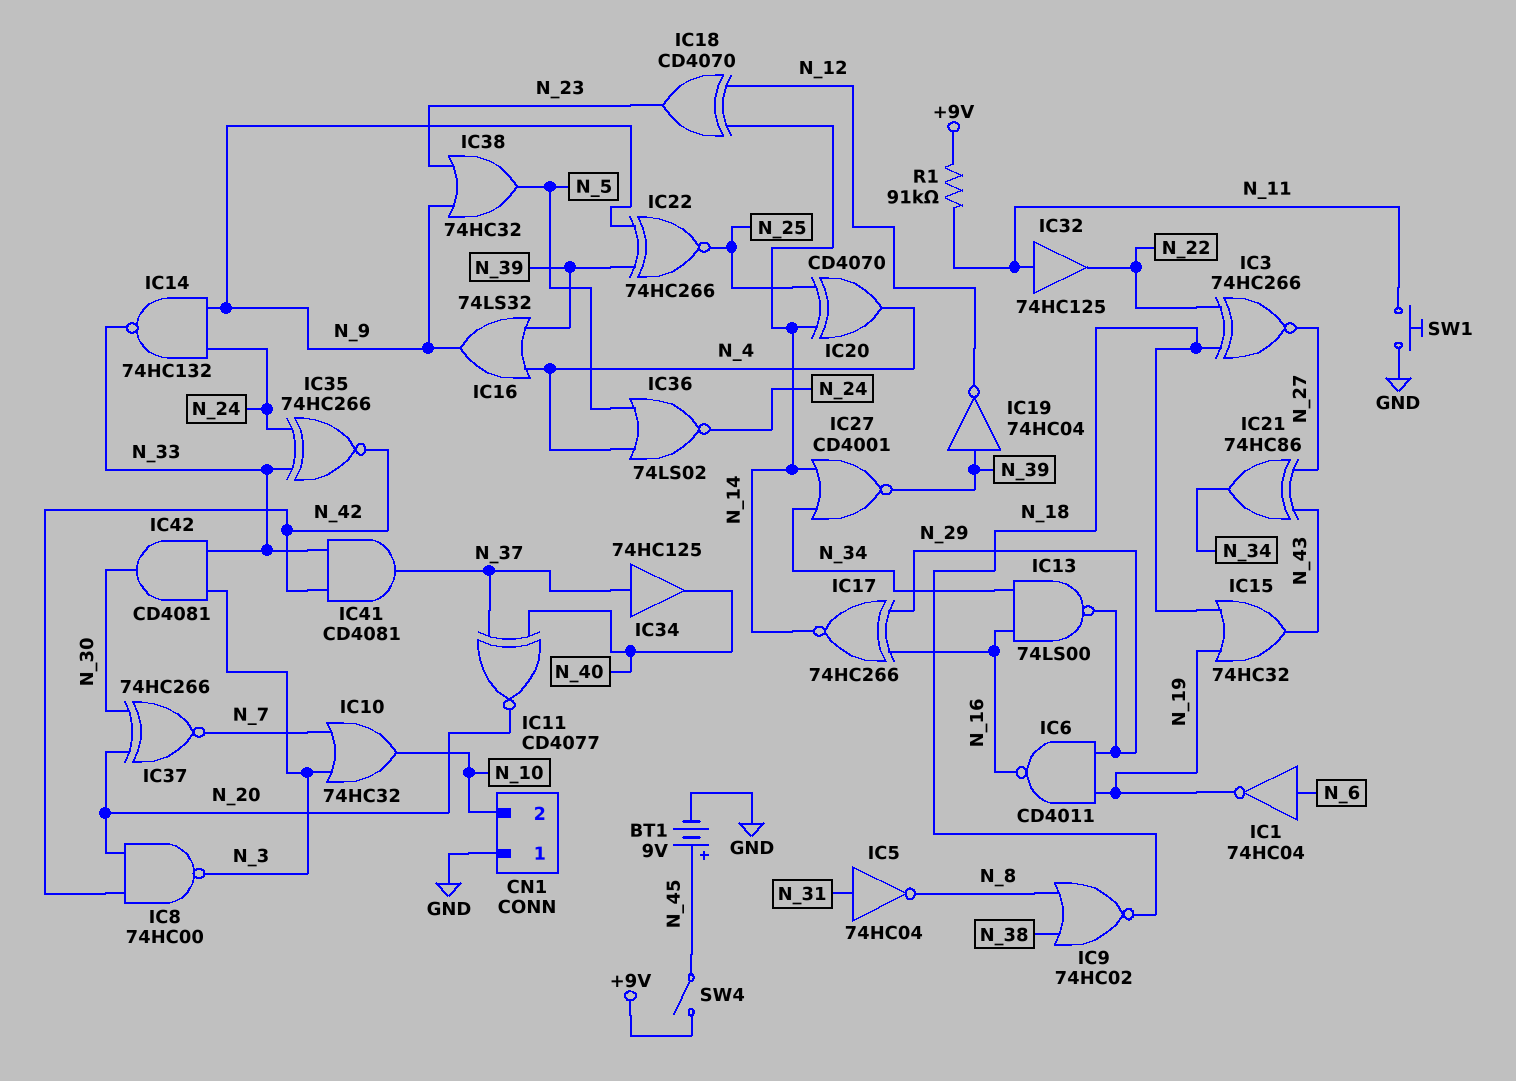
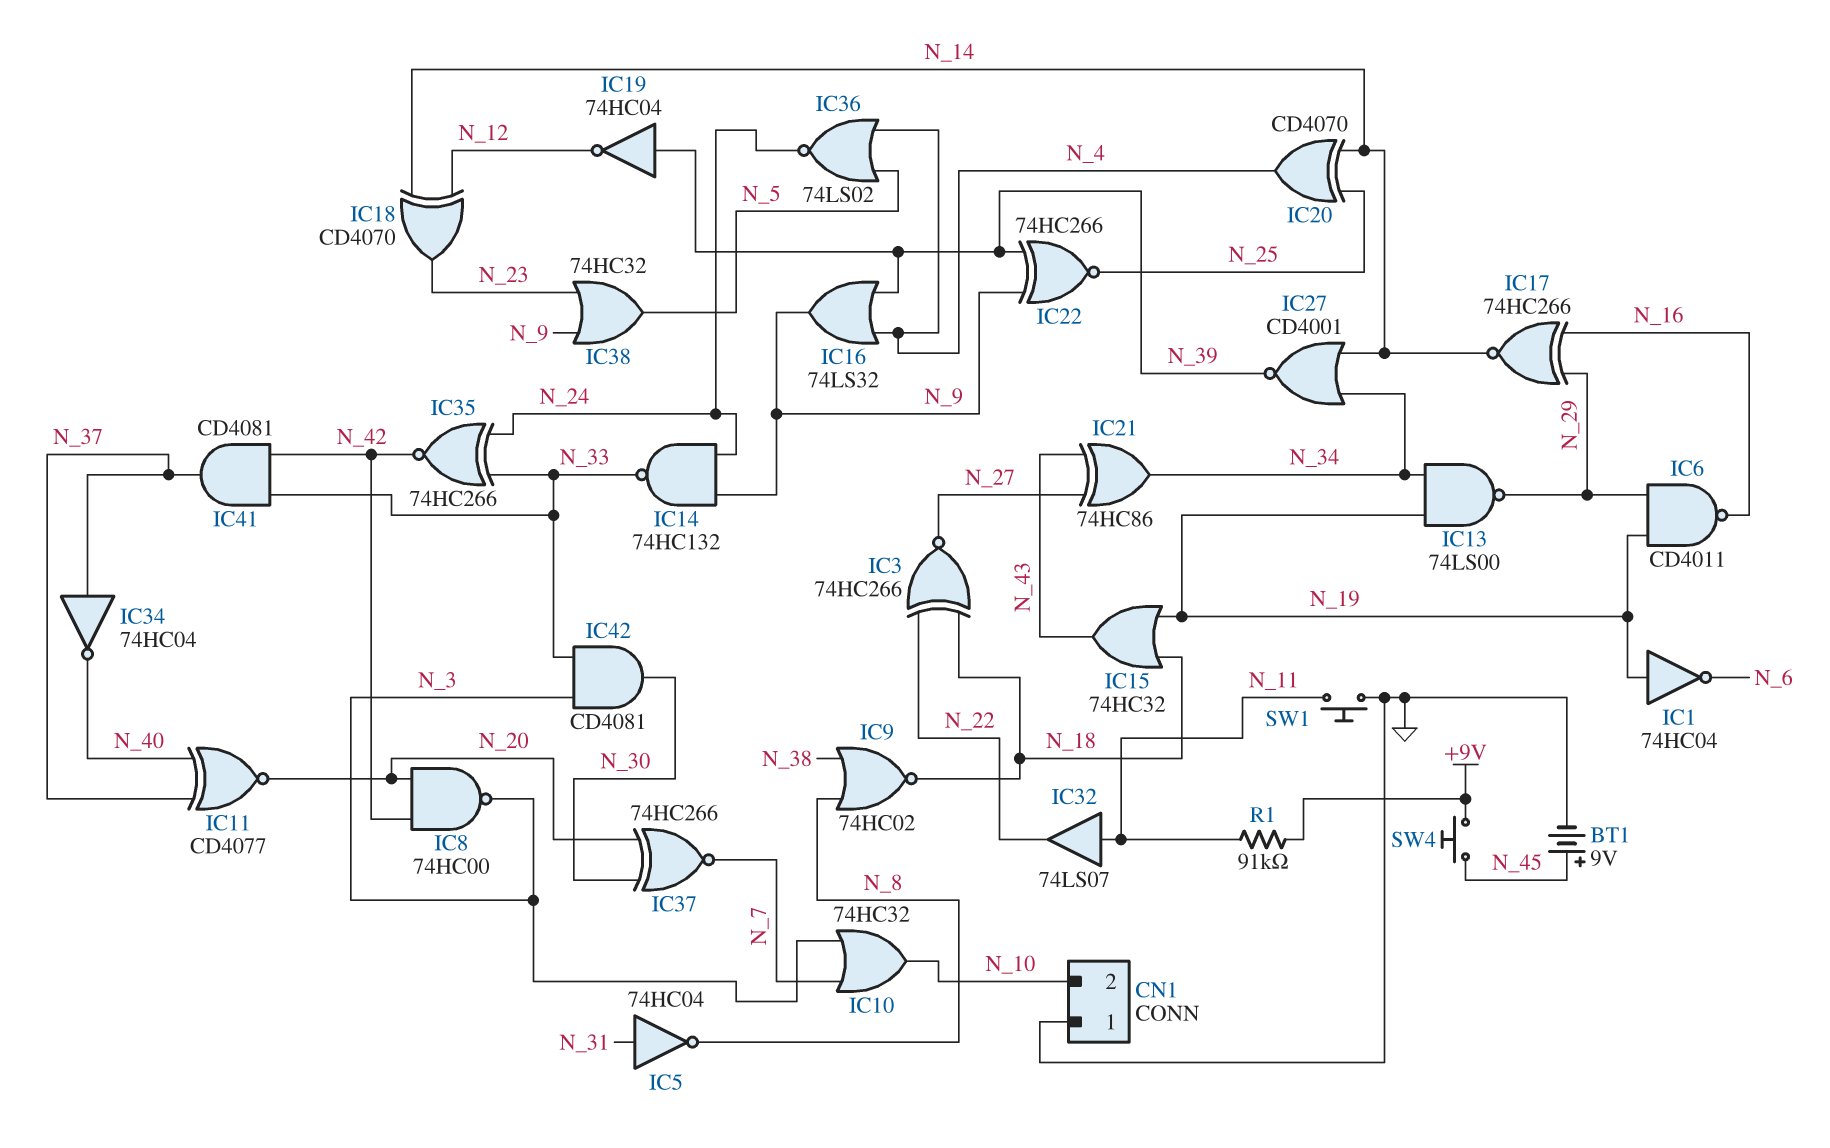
IC1: NOT 74HC04 (in N_6, out N_19) -> NOT 74HC04 (in N_19, out N_6)
IC13: NAND 74LS00 (in N_16, in N_34, out N_29) -> NAND 74LS00 (in N_19, in N_34, out N_29)
IC32: buffer 74HC125 (in N_11, out N_22) -> buffer 74LS07 (in N_11, out N_22)
IC34: buffer 74HC125 (in N_37, out N_40) -> NOT 74HC04 (in N_37, out N_40)
SW4: switch (+9V, N_45) -> button (+9V, N_45)

